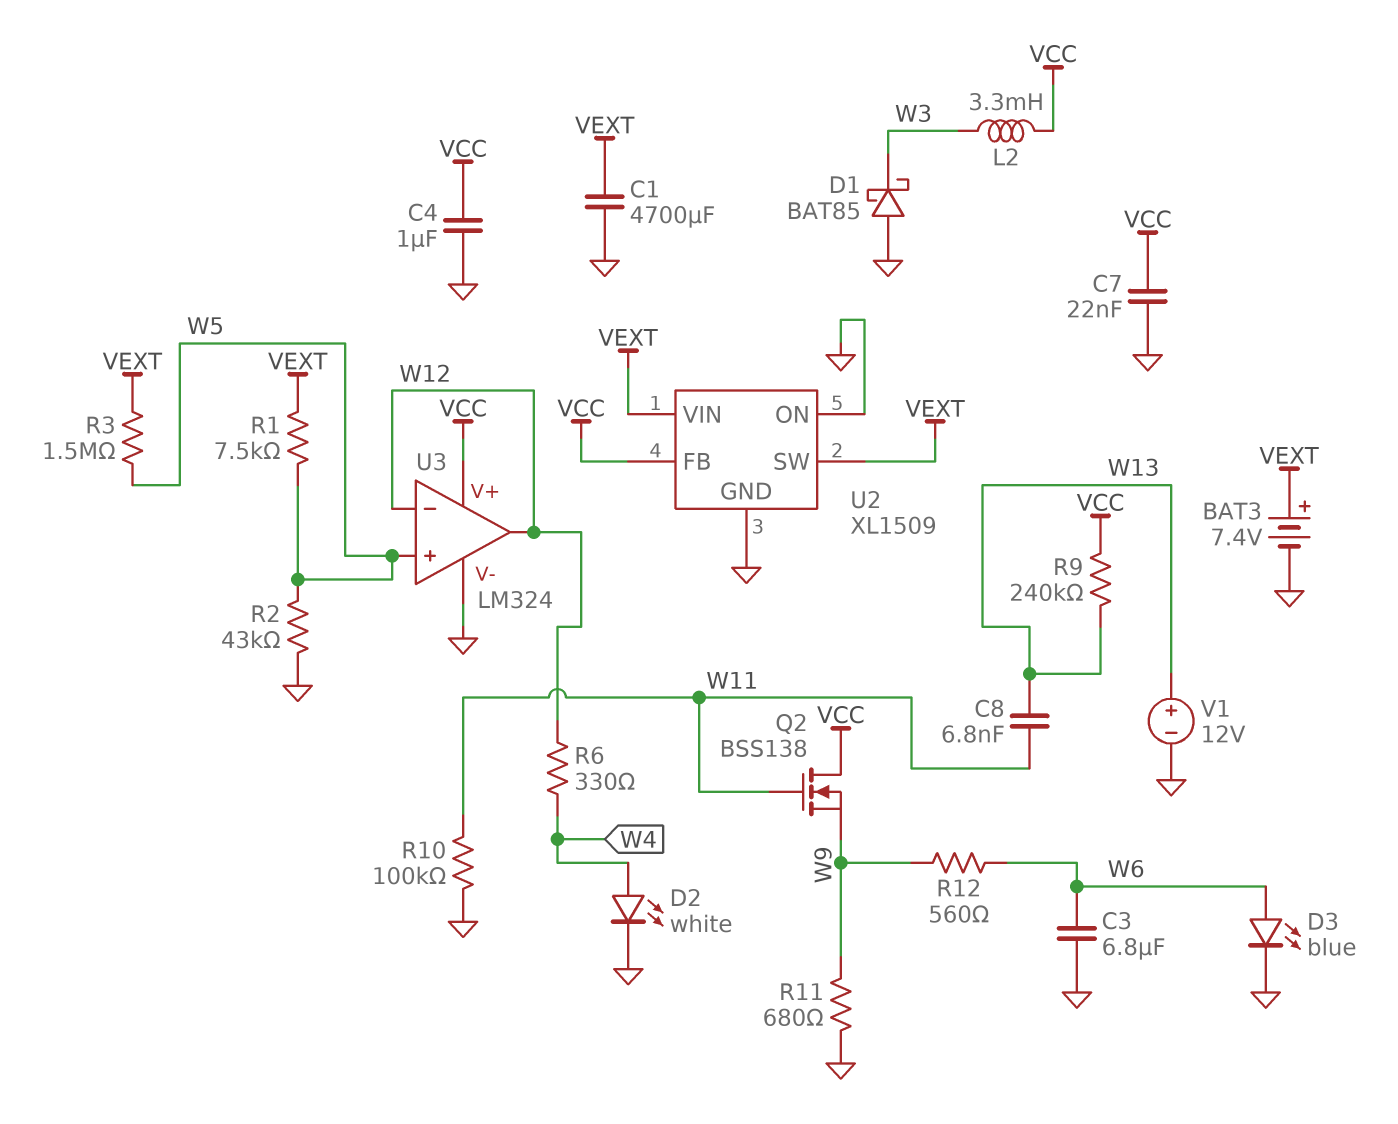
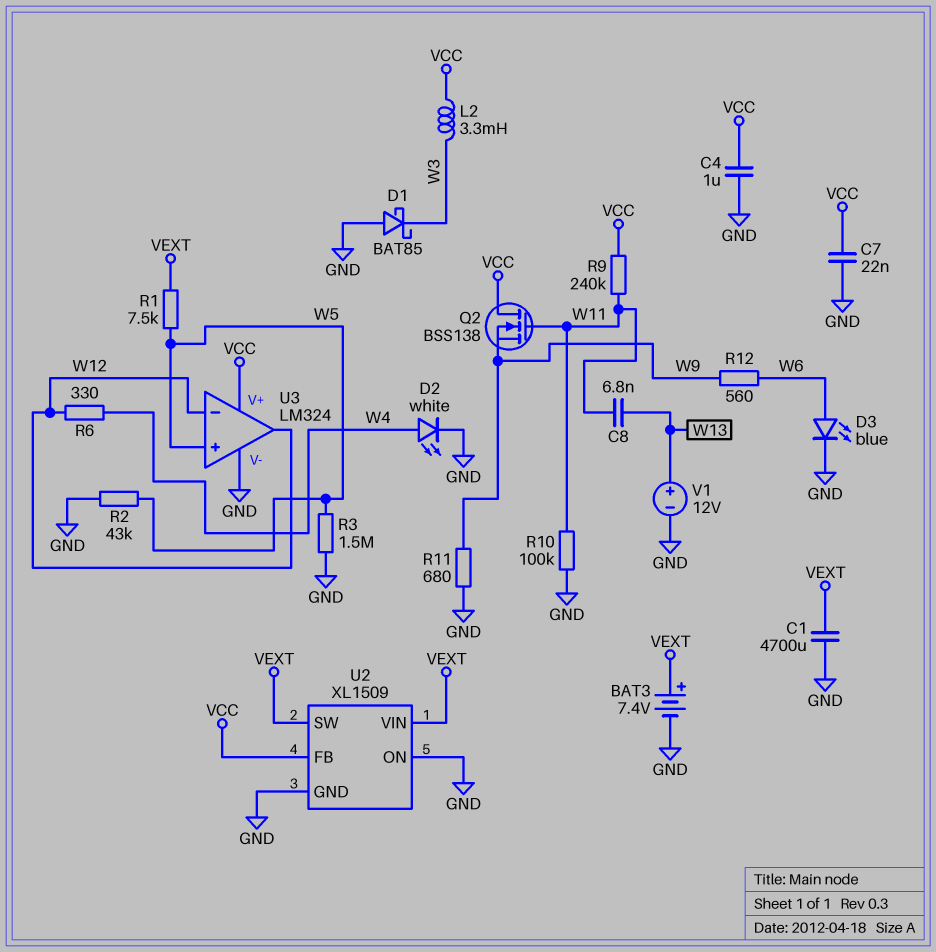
C3: 6.8uF (GND, W6) -> none
R3: 1.5M (VEXT, W5) -> 1.5M (GND, W5)
R9: 240k (VCC, W13) -> 240k (VCC, W11)

